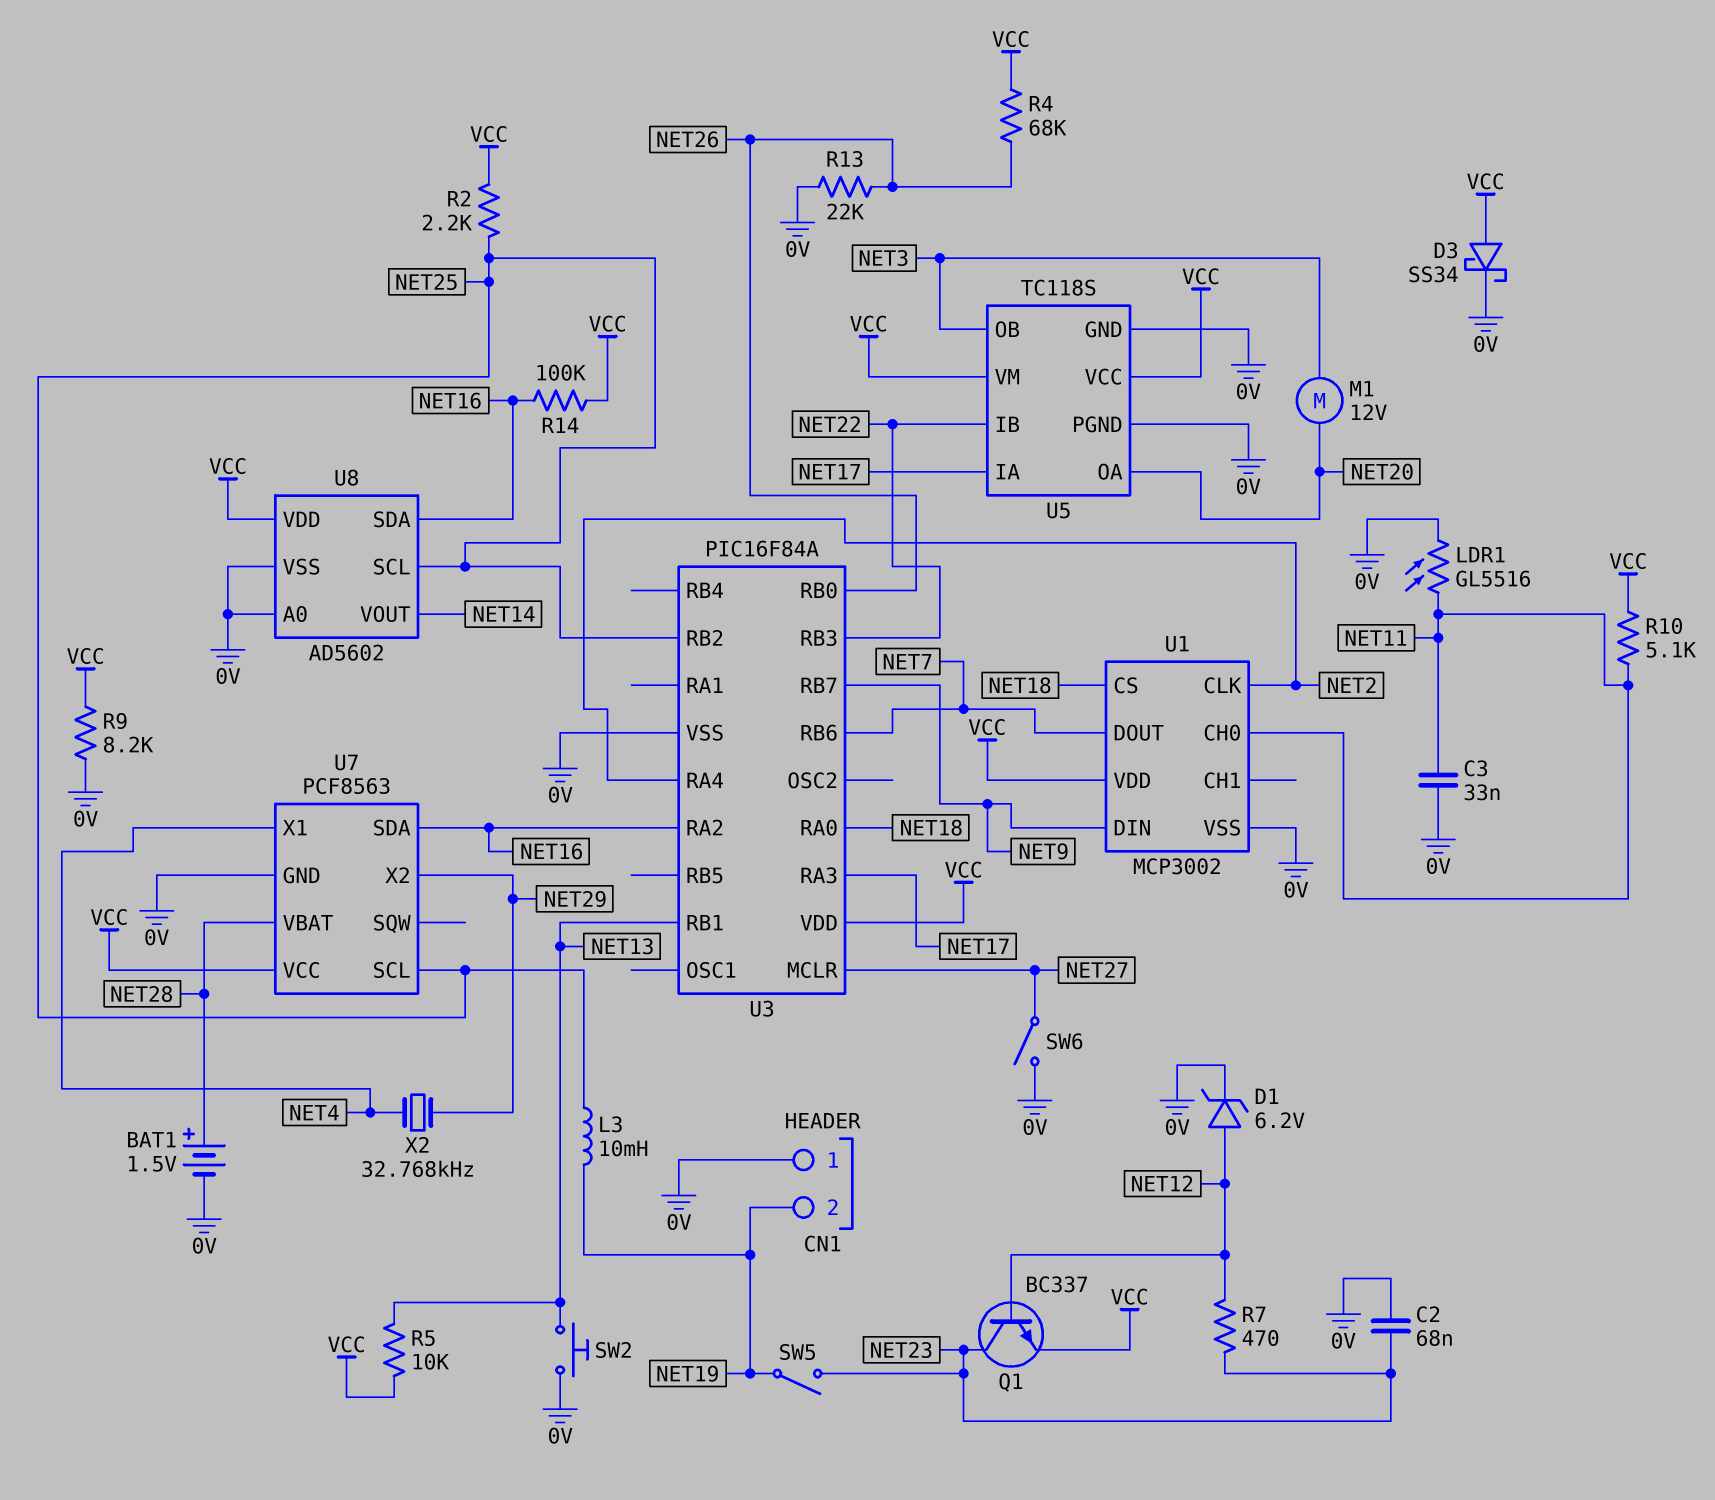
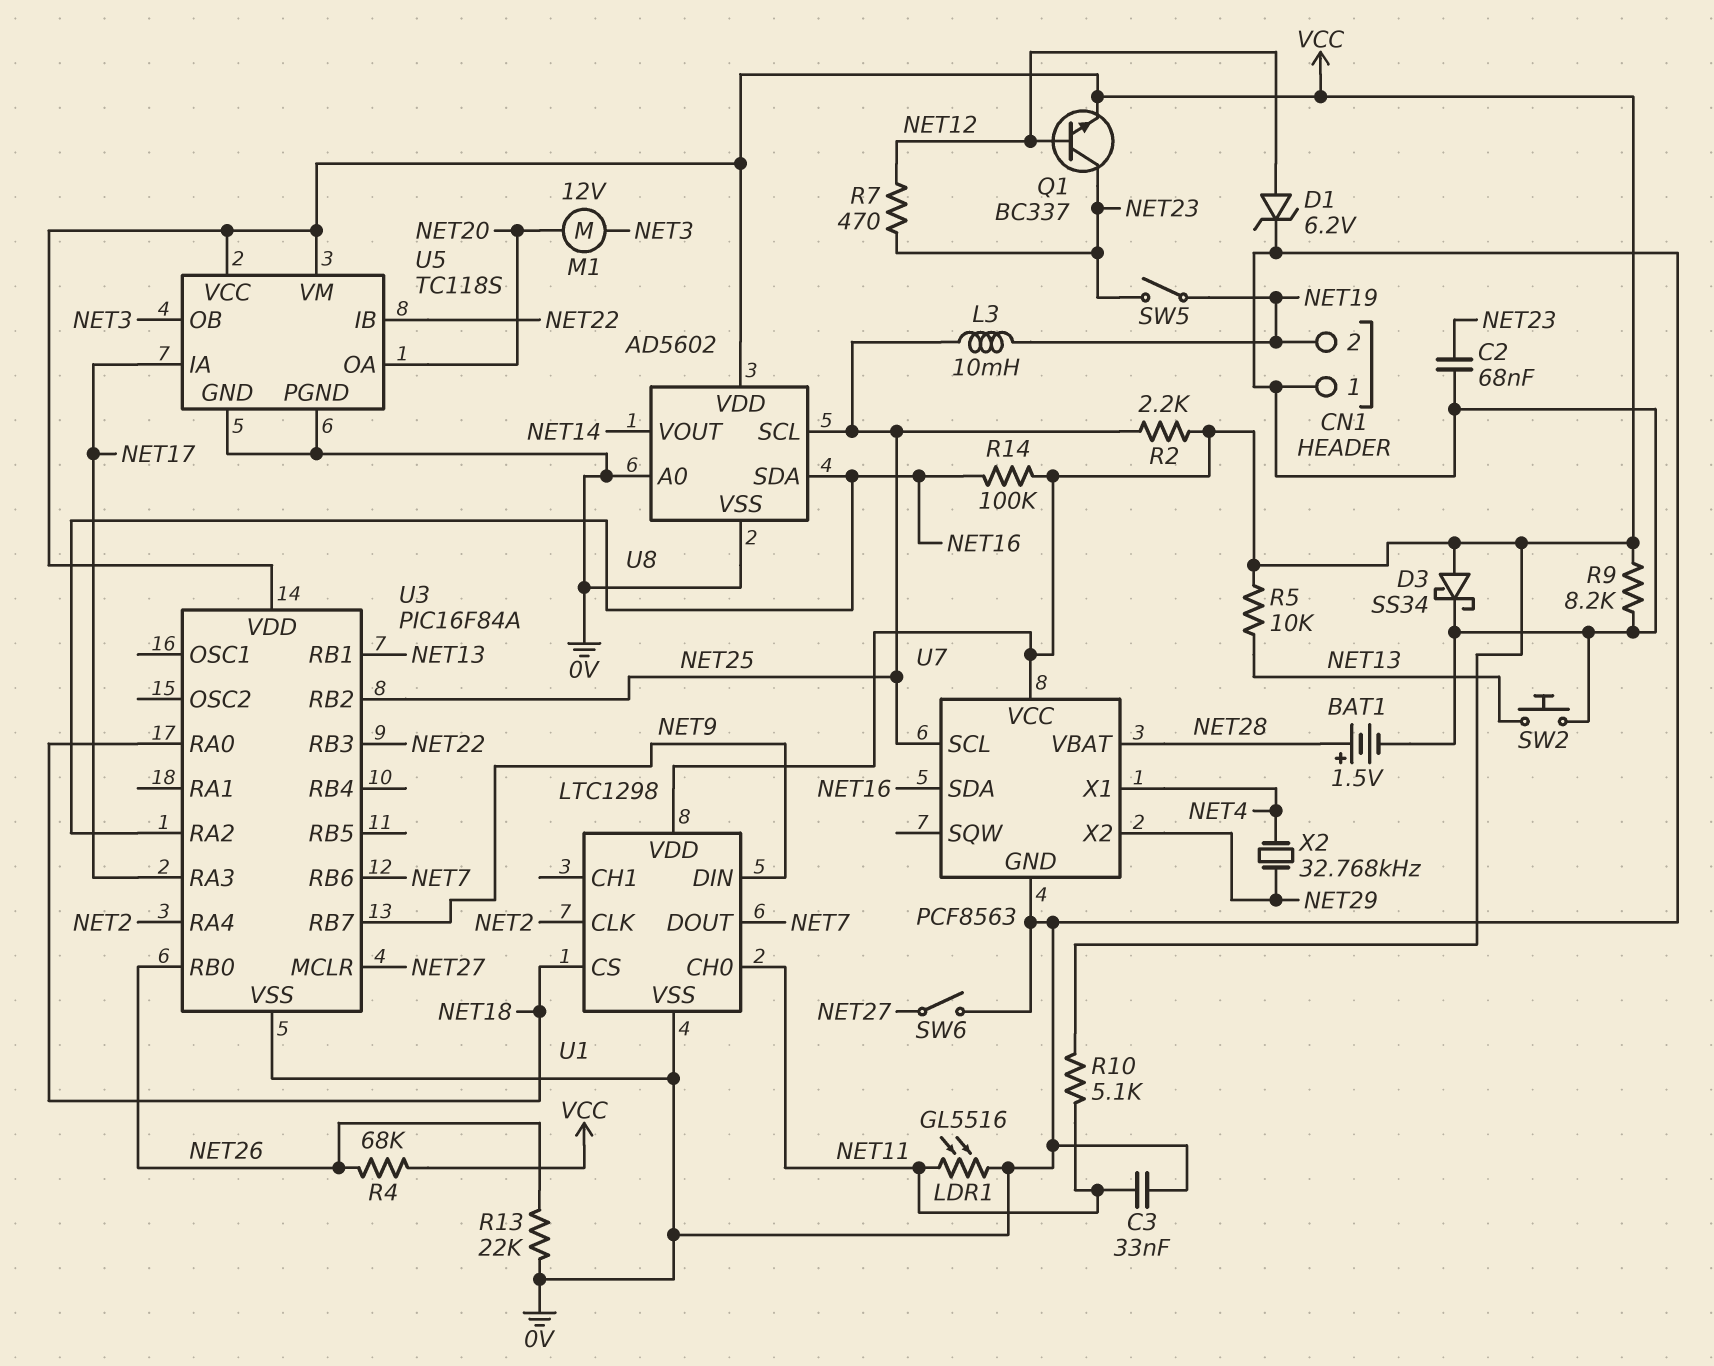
U1: MCP3002 -> LTC1298

